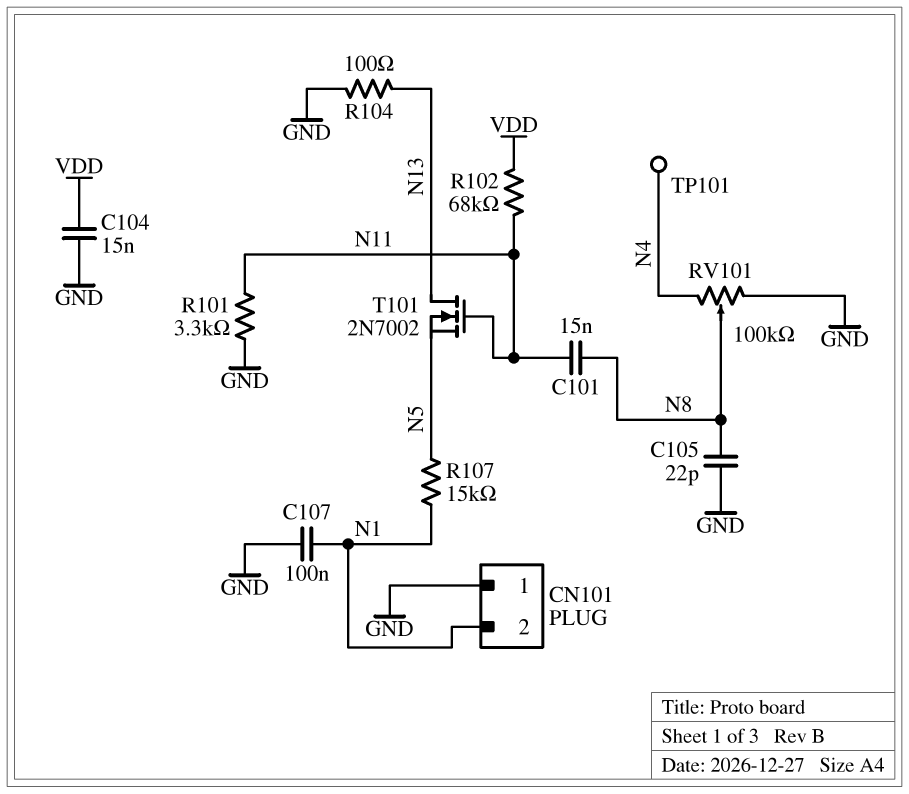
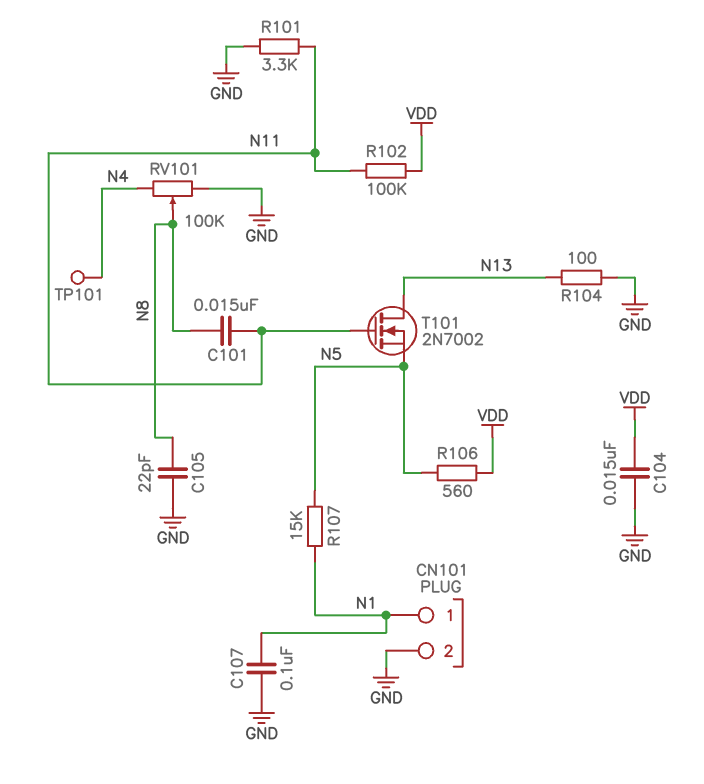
CN101 pin 1: GND -> N1
CN101 pin 2: N1 -> GND
R102: 68k (N11, VDD) -> 100k (N11, VDD)
R106: none -> 560 (N5, VDD)

